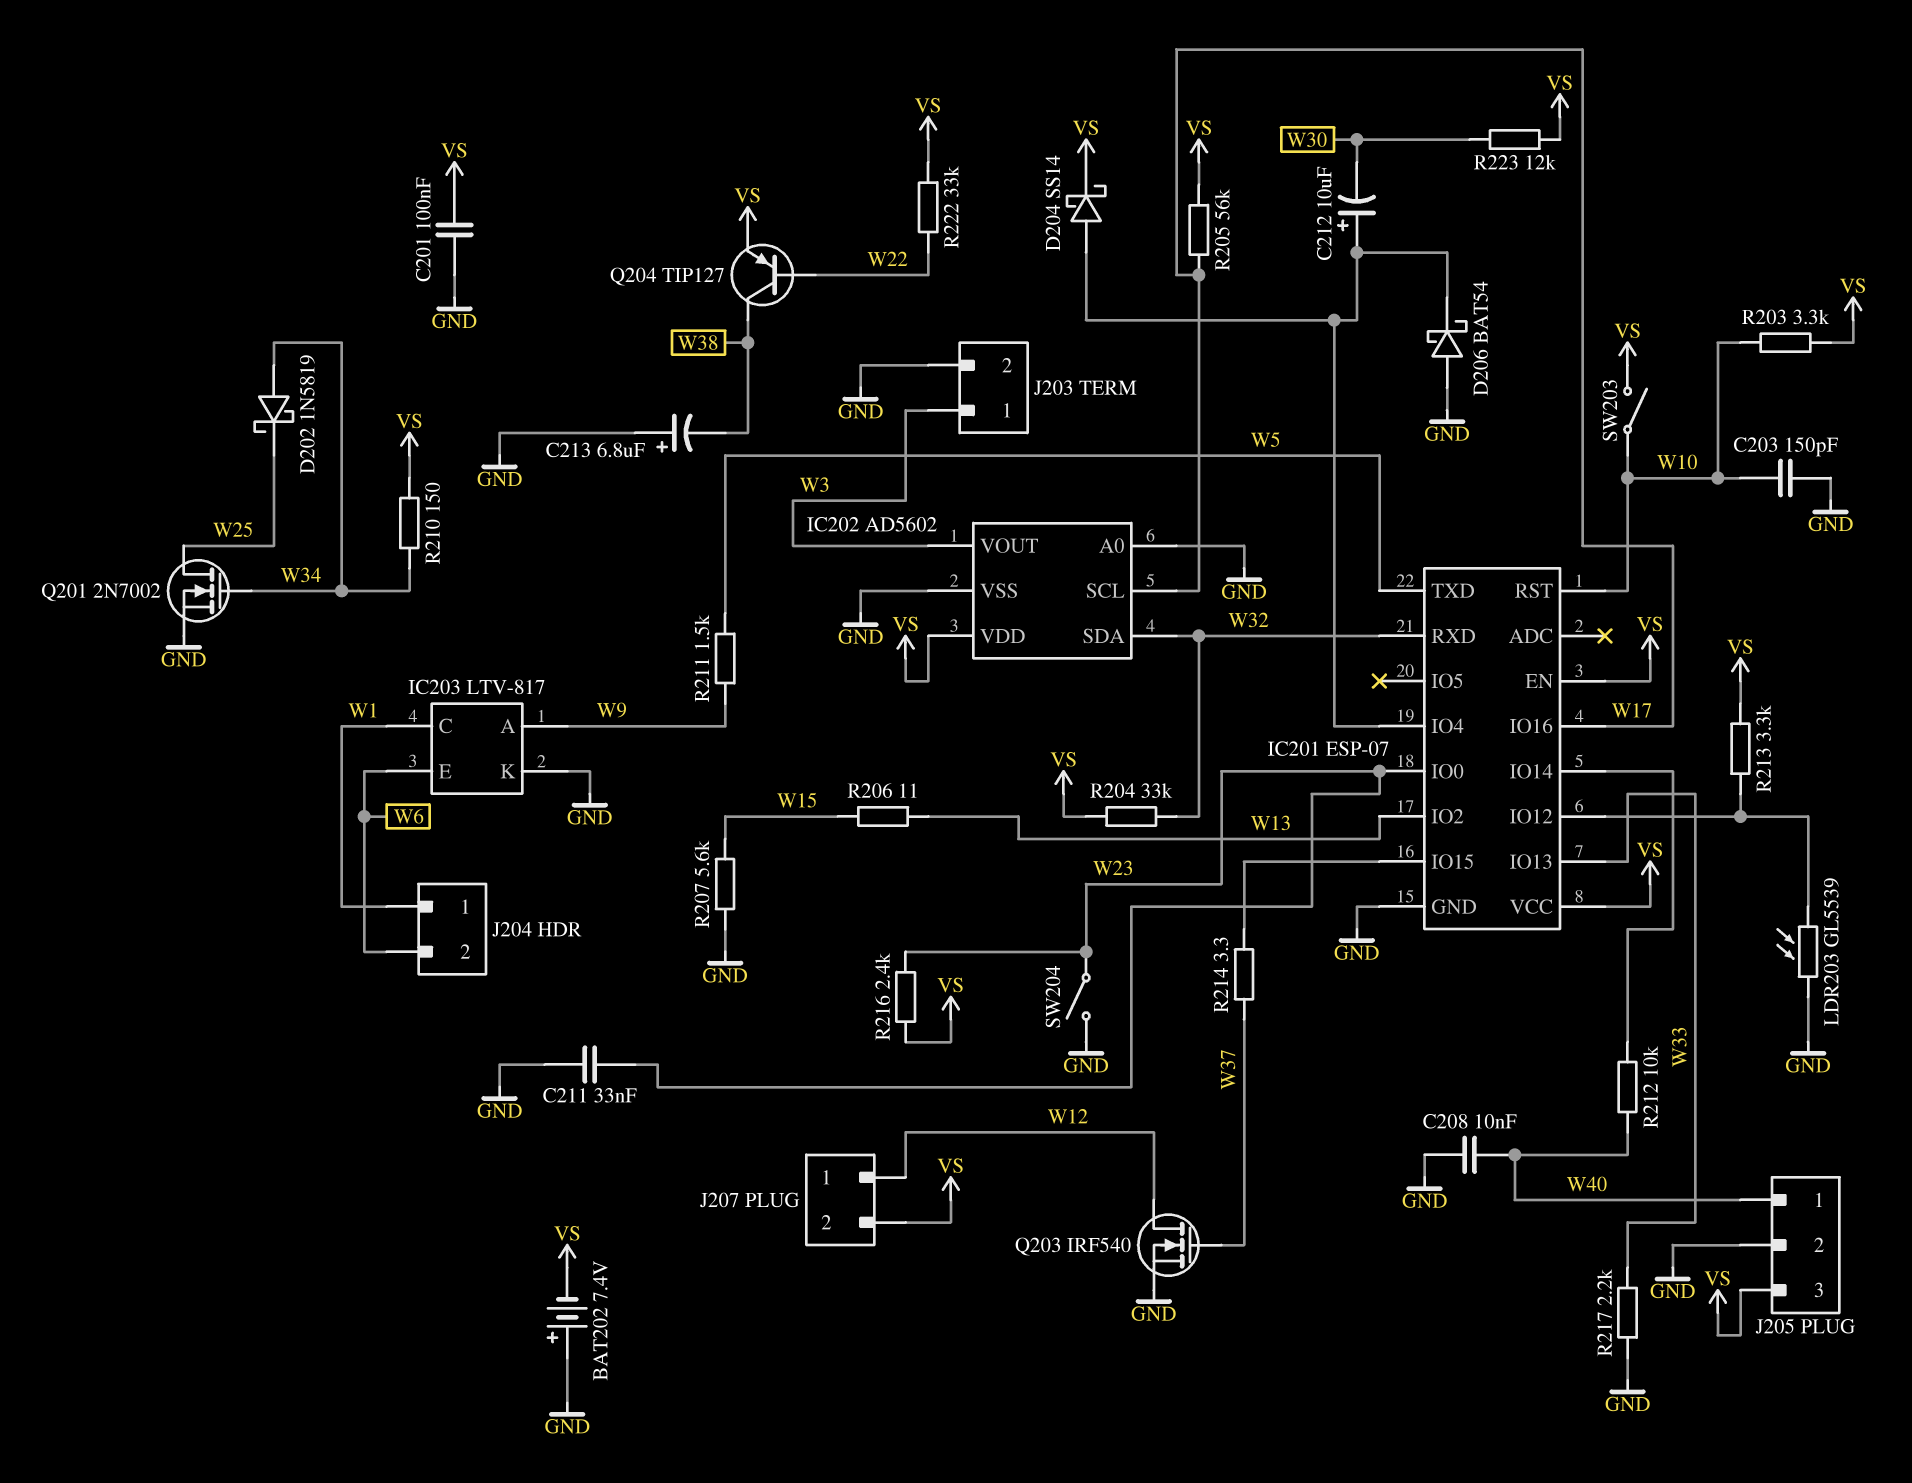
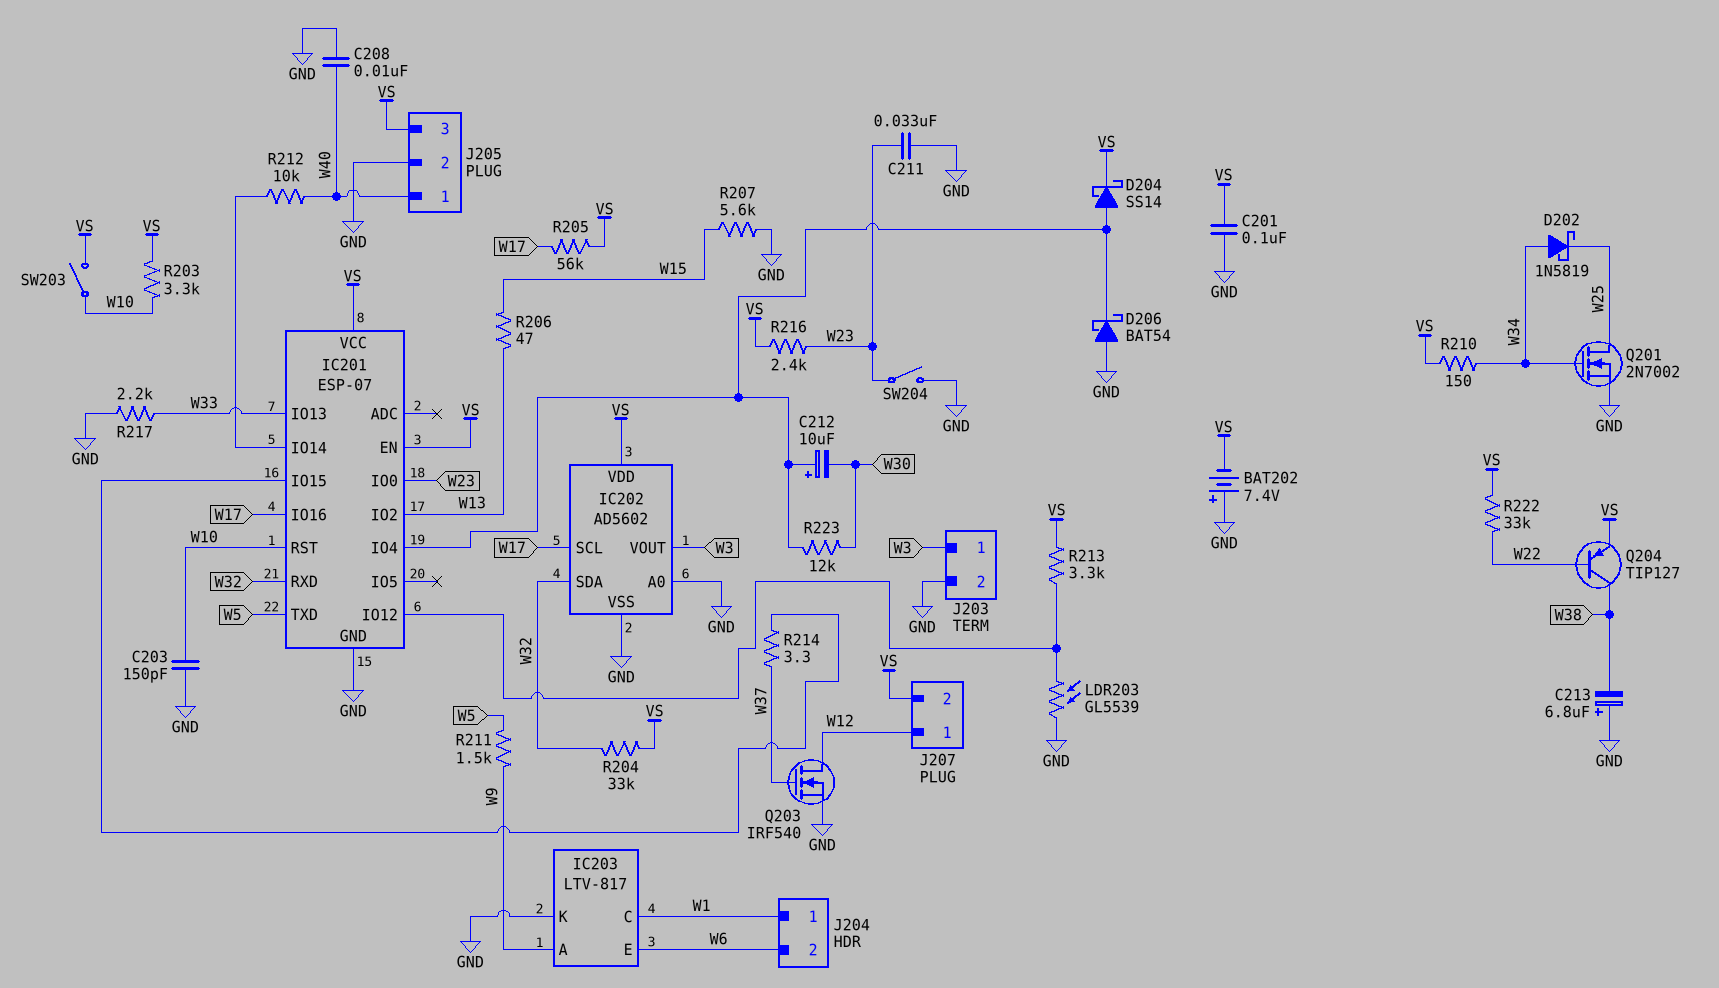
R206: 11 (W13, W15) -> 47 (W13, W15)
R223: 12k (VS, W30) -> 12k (IC201/IO4, W30)

